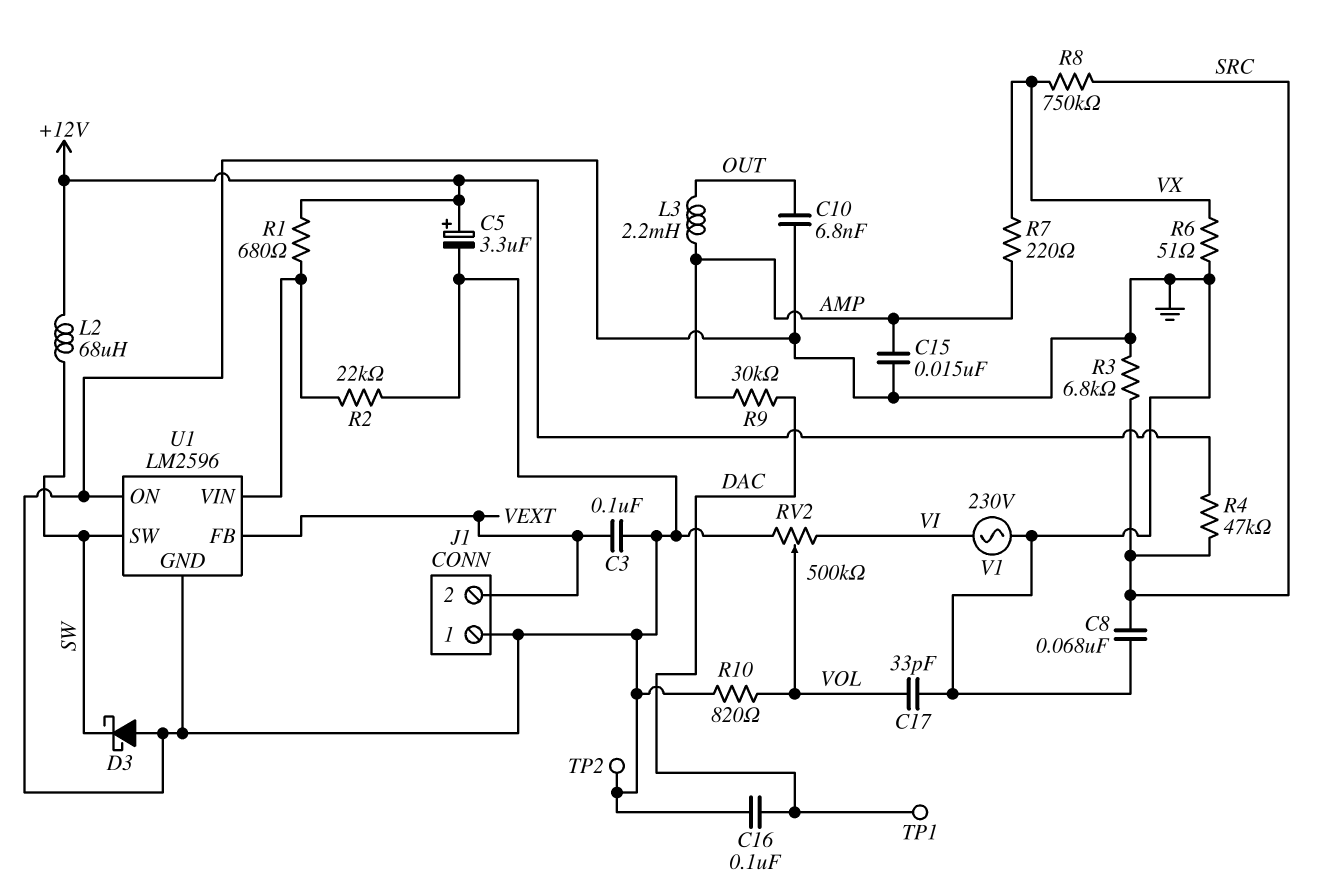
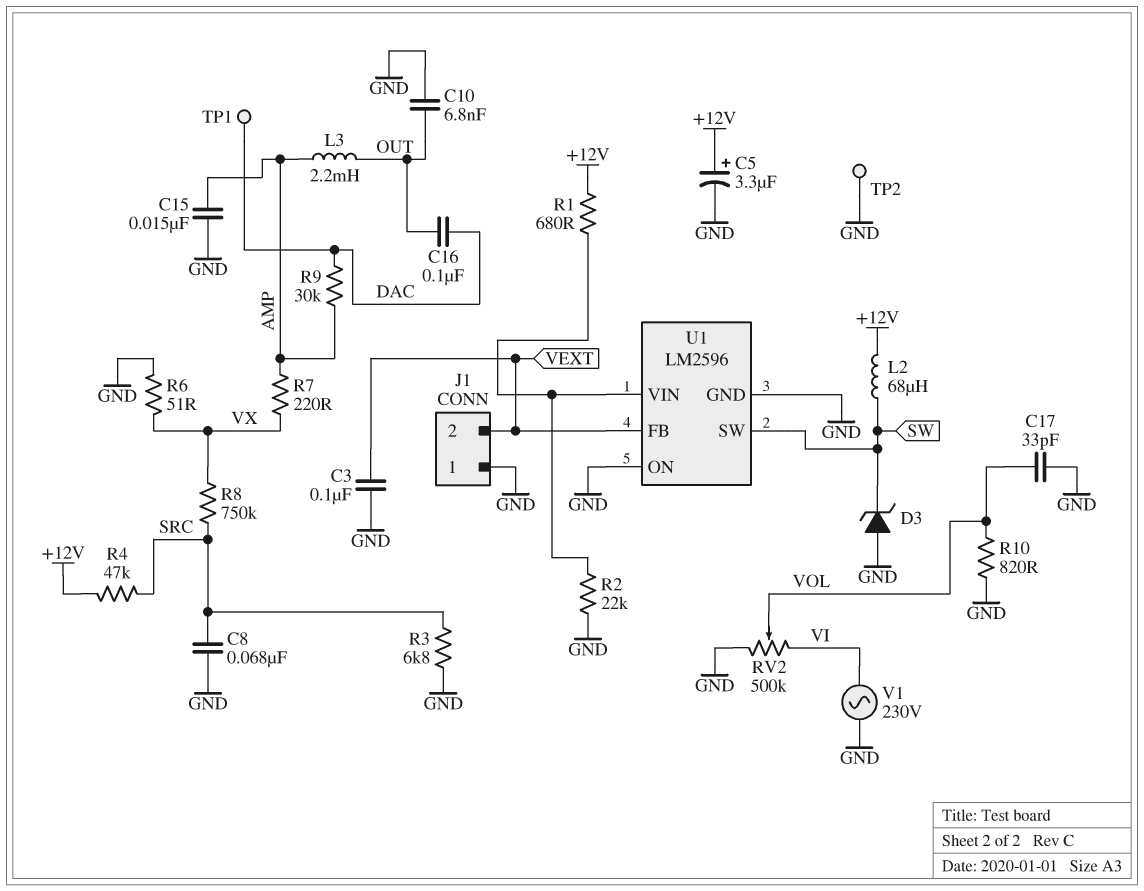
C16: 100nF (DAC, GND) -> 100nF (DAC, OUT)
D3: schottky (A GND, K SW) -> zener (A GND, K SW)

